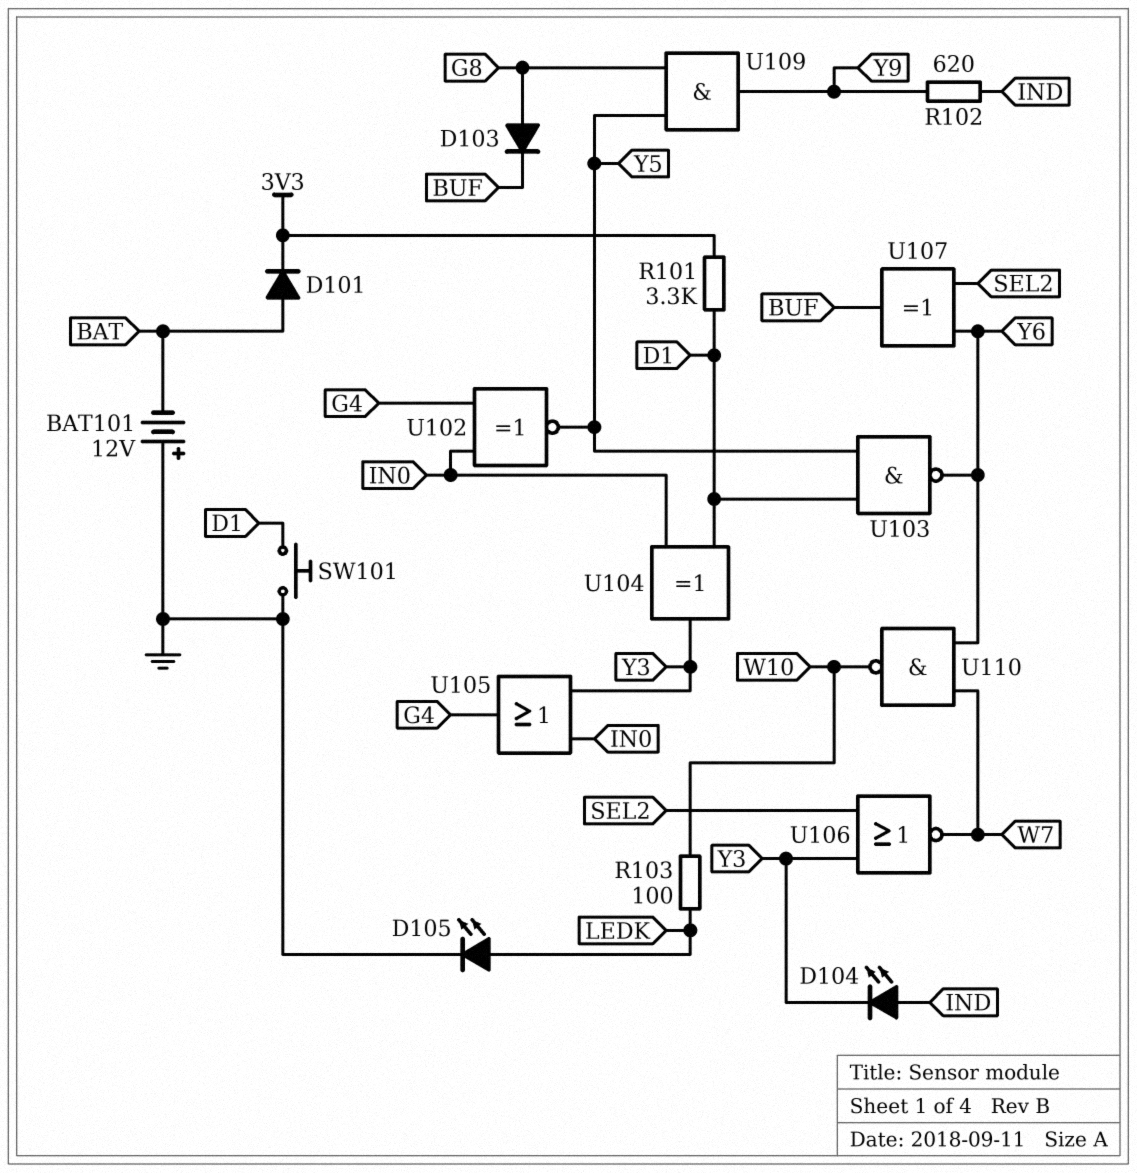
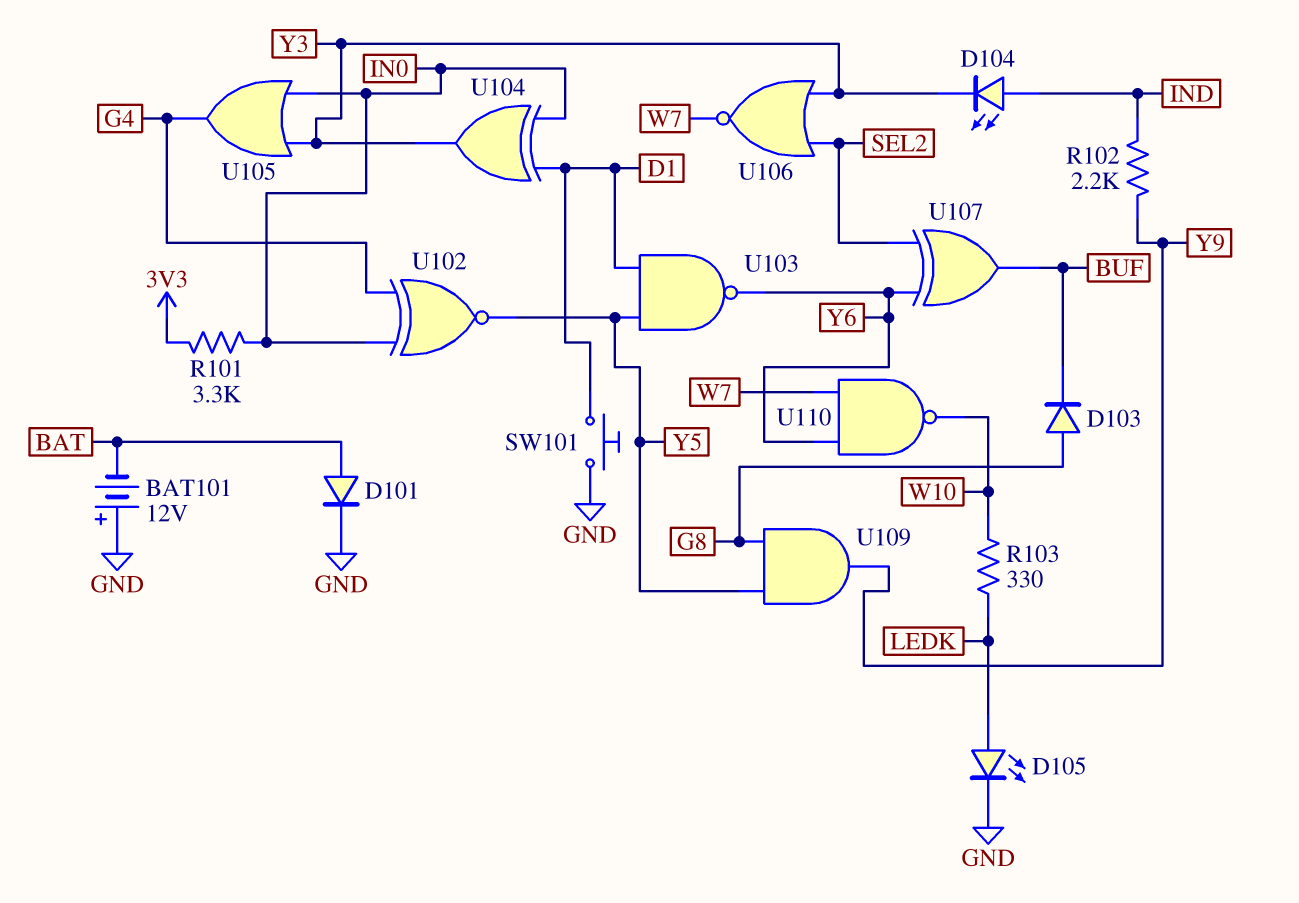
D101: diode (A BAT, K 3V3) -> diode (A BAT, K GND)
R101: 3.3k (3V3, D1) -> 3.3k (3V3, IN0)
R102: 620 (IND, Y9) -> 2.2k (IND, Y9)
R103: 100 (LEDK, W10) -> 330 (LEDK, W10)

